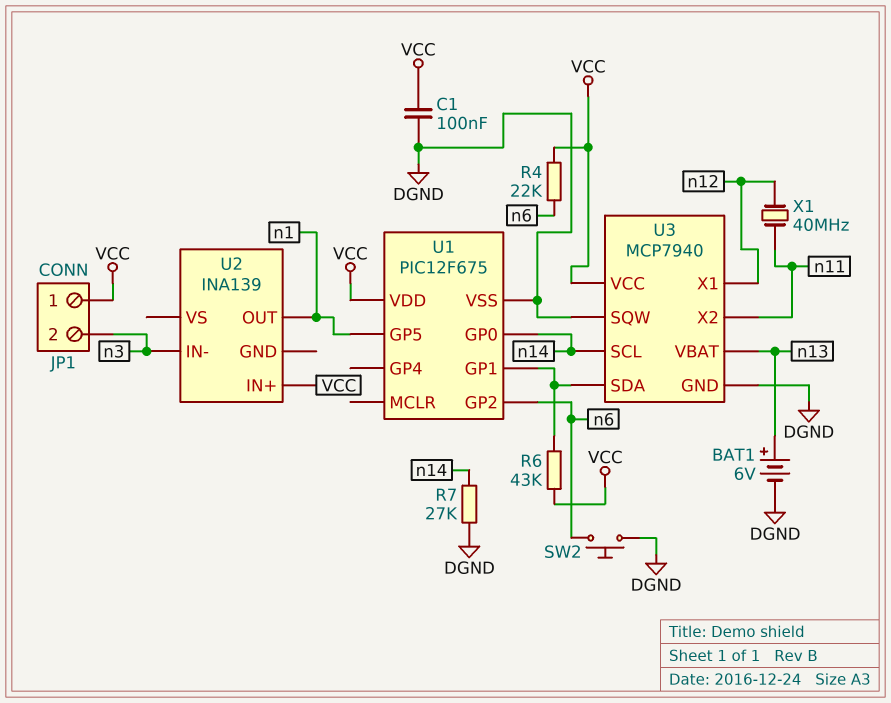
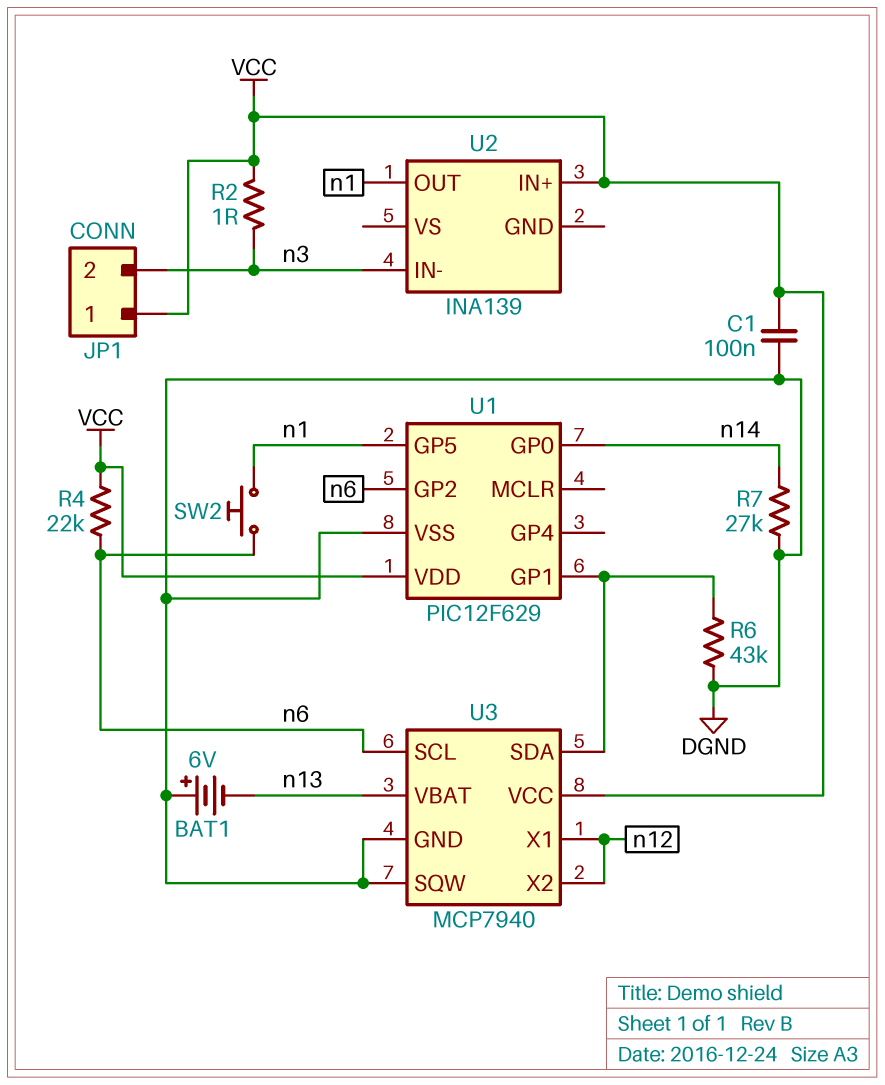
BAT1: 6V (plus n13, minus DGND) -> 6V (plus DGND, minus n13)
R2: none -> 1 (VCC, n3)
R6: 43k (U1/GP1, VCC) -> 43k (DGND, U1/GP1)
SW2: button (DGND, n6) -> button (n1, n6)
U1: PIC12F675 -> PIC12F629
U3 pin SCL: n14 -> n6
U3 pin X2: n11 -> n12
X1: 40MHz (n11, n12) -> none

